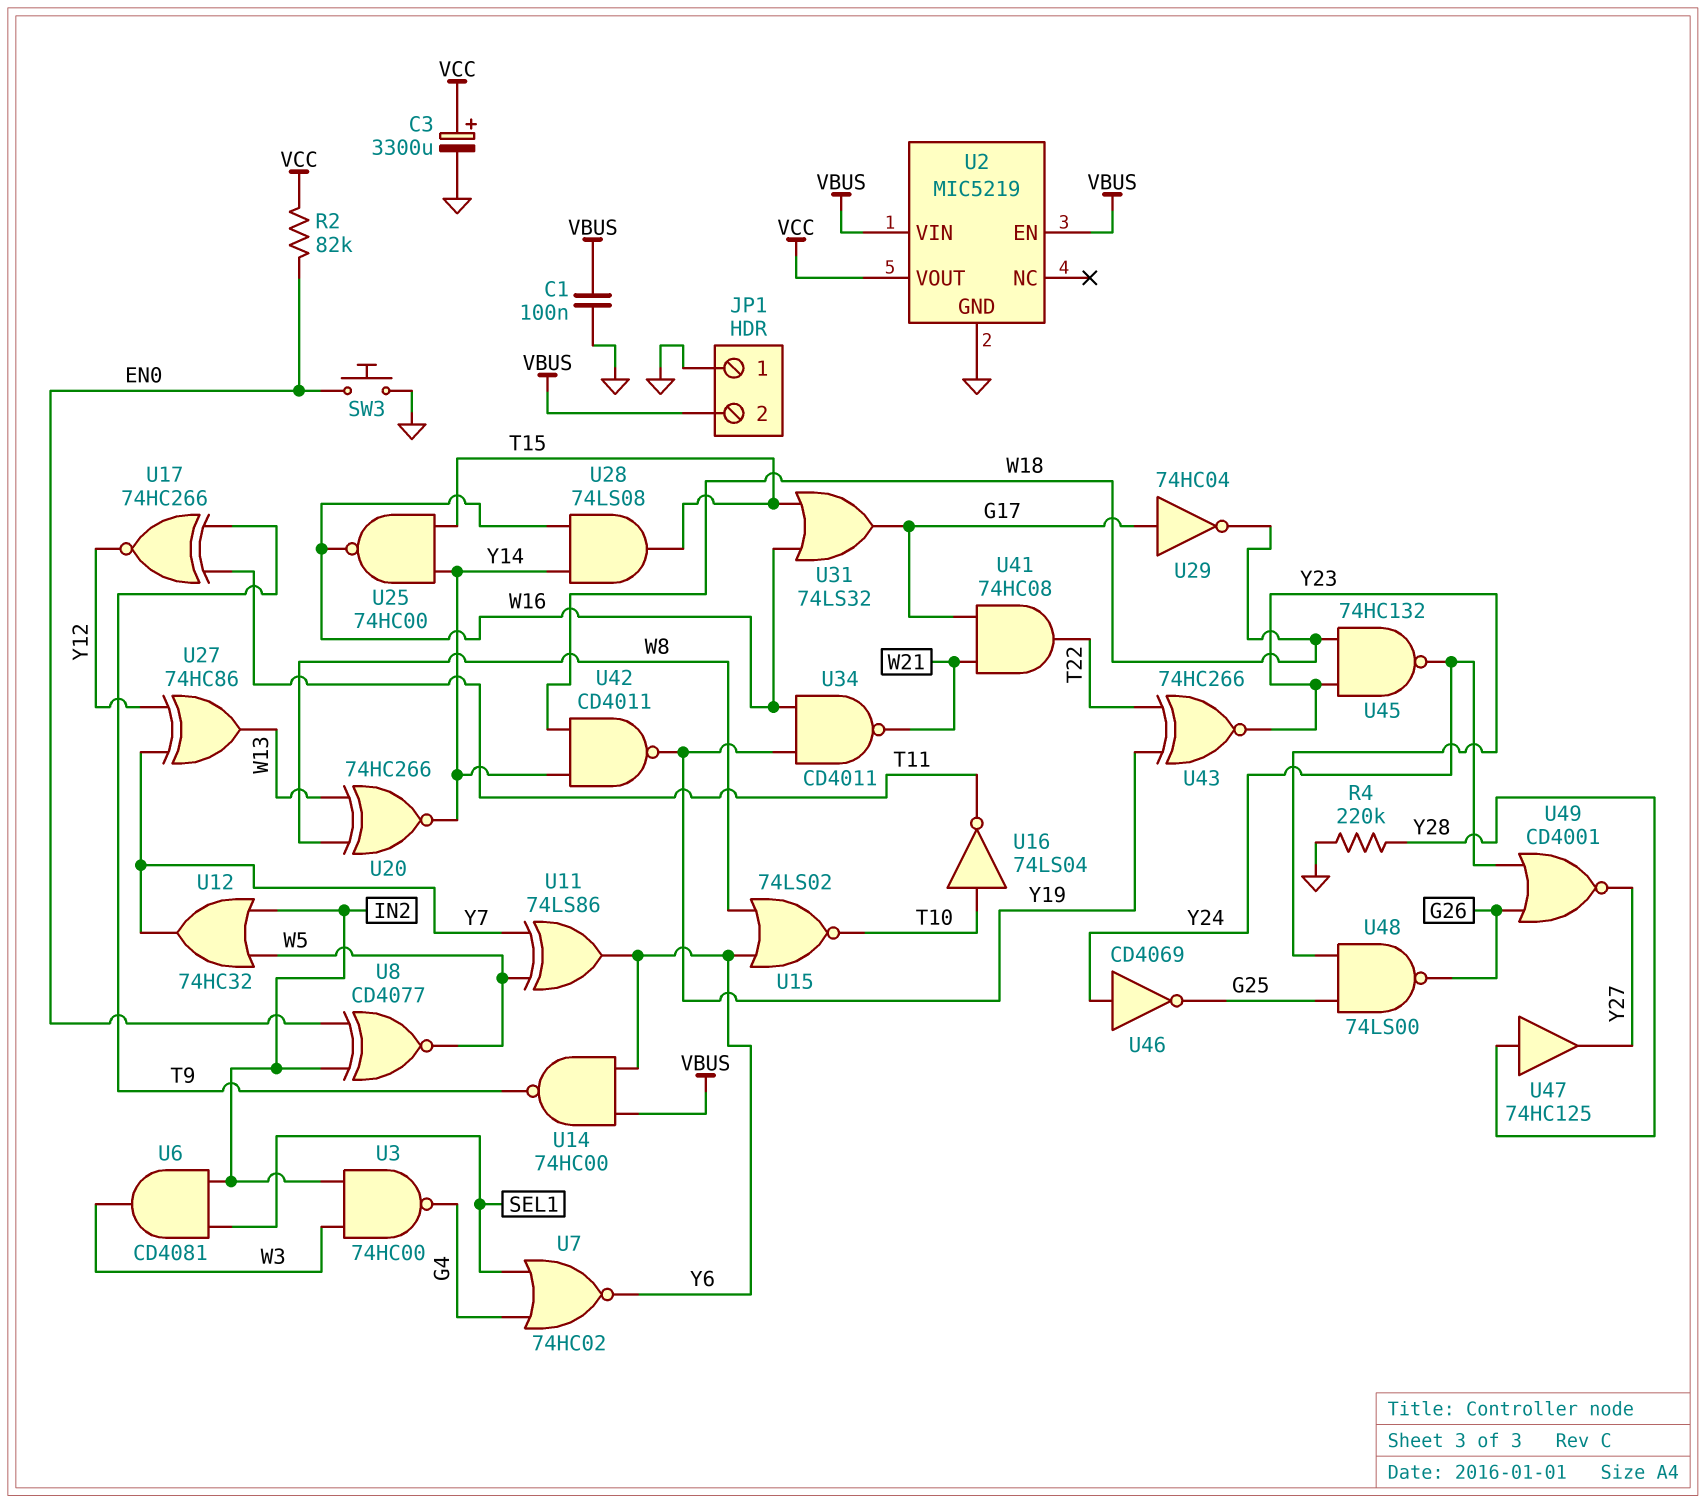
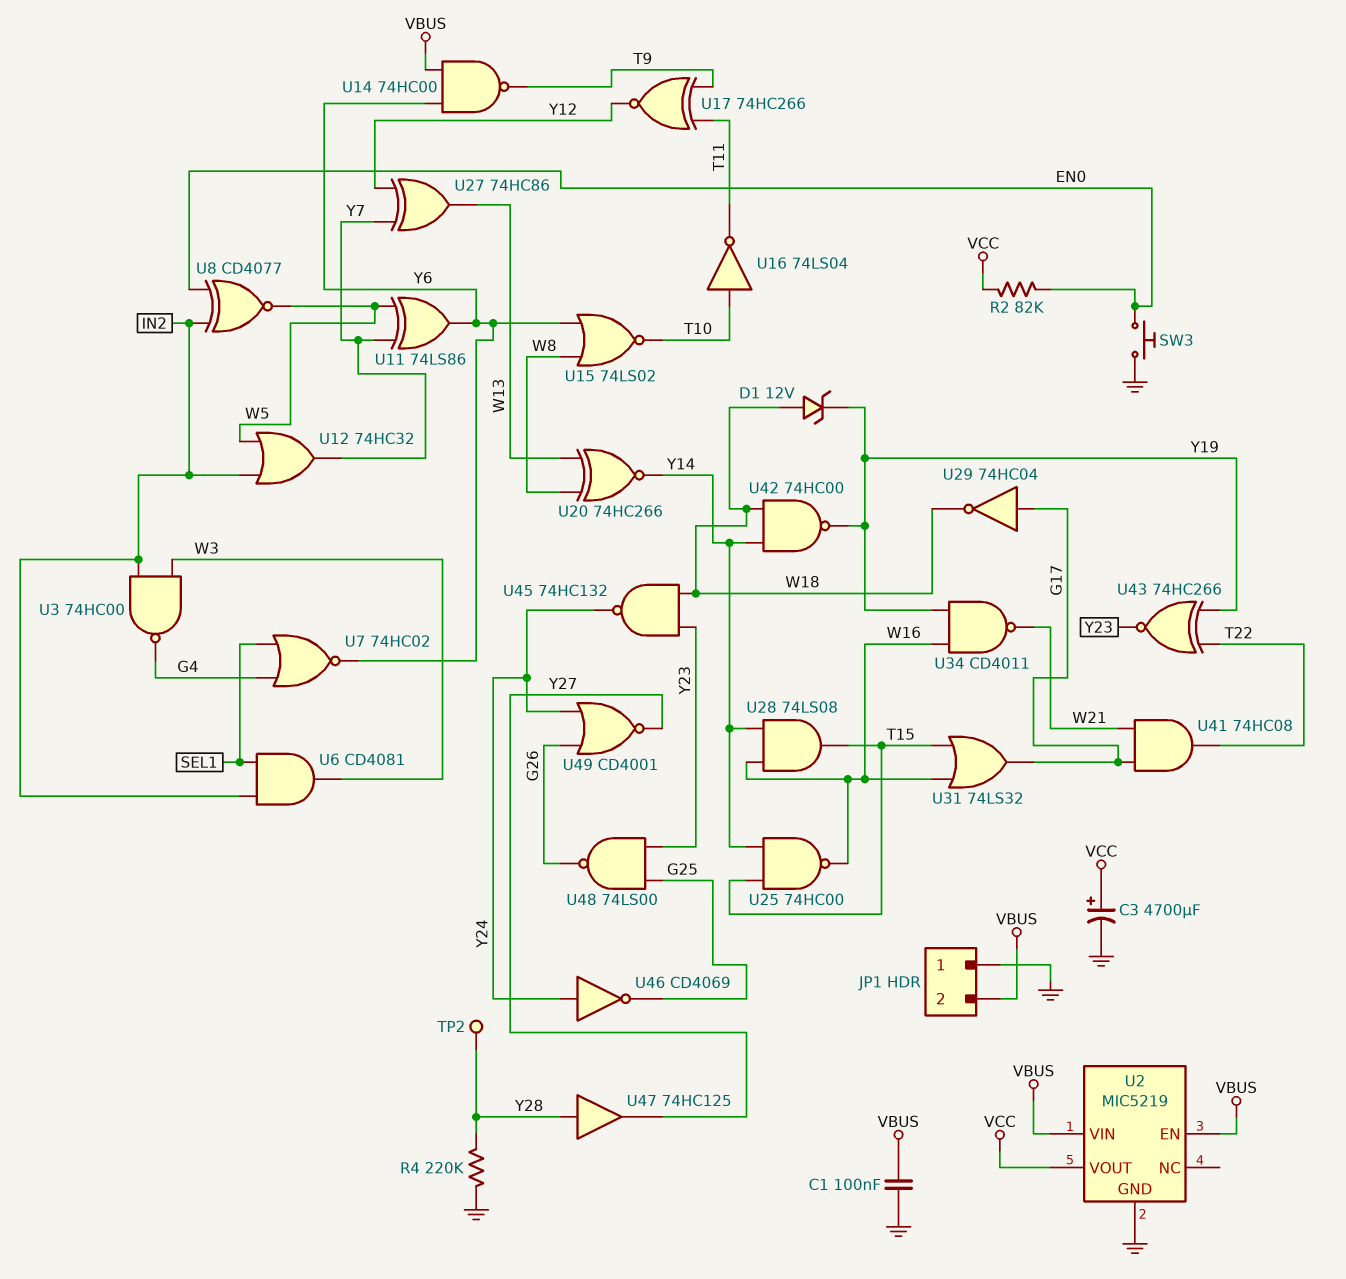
C3: 3300uF (plus VCC, minus GND) -> 4700uF (plus VCC, minus GND)
D1: none -> zener 12V (A W18, K Y19)
TP2: none -> test point (Y28)
U42: NAND CD4011 (in W18, in Y14, out Y19) -> NAND 74HC00 (in W18, in Y14, out Y19)

